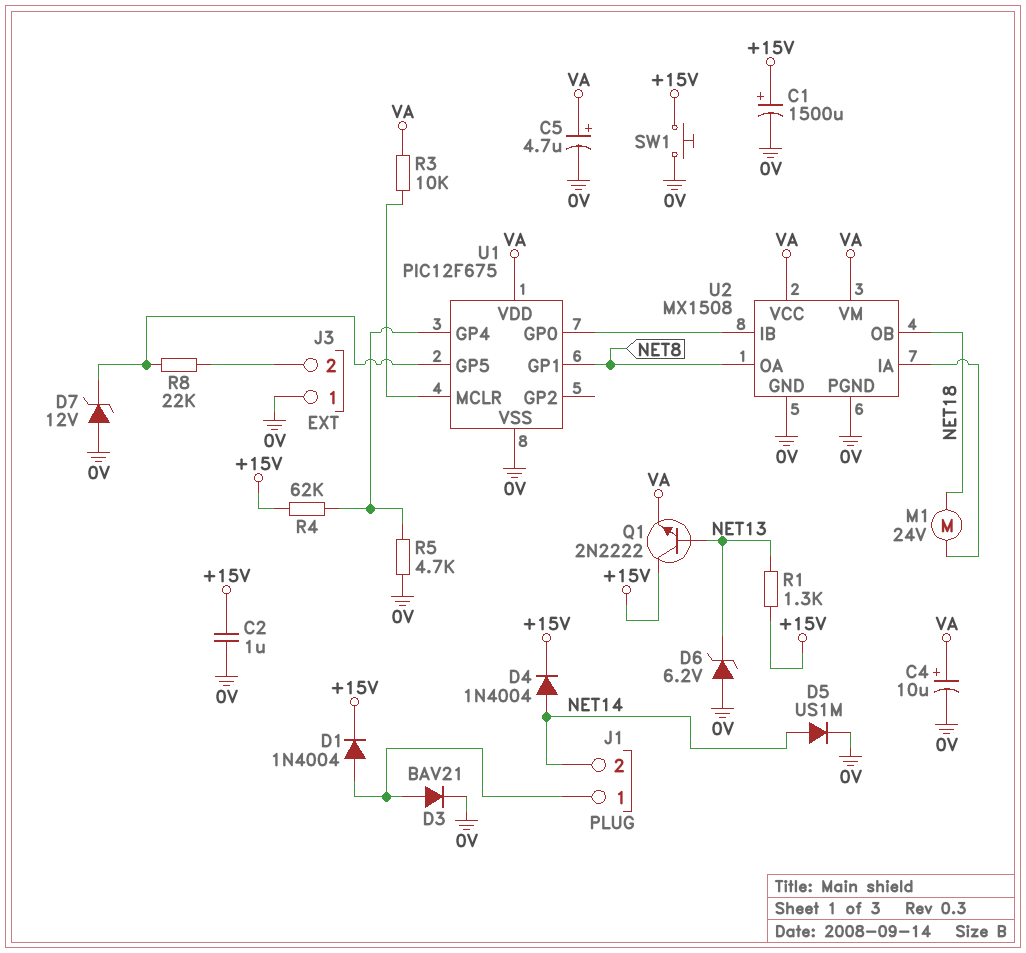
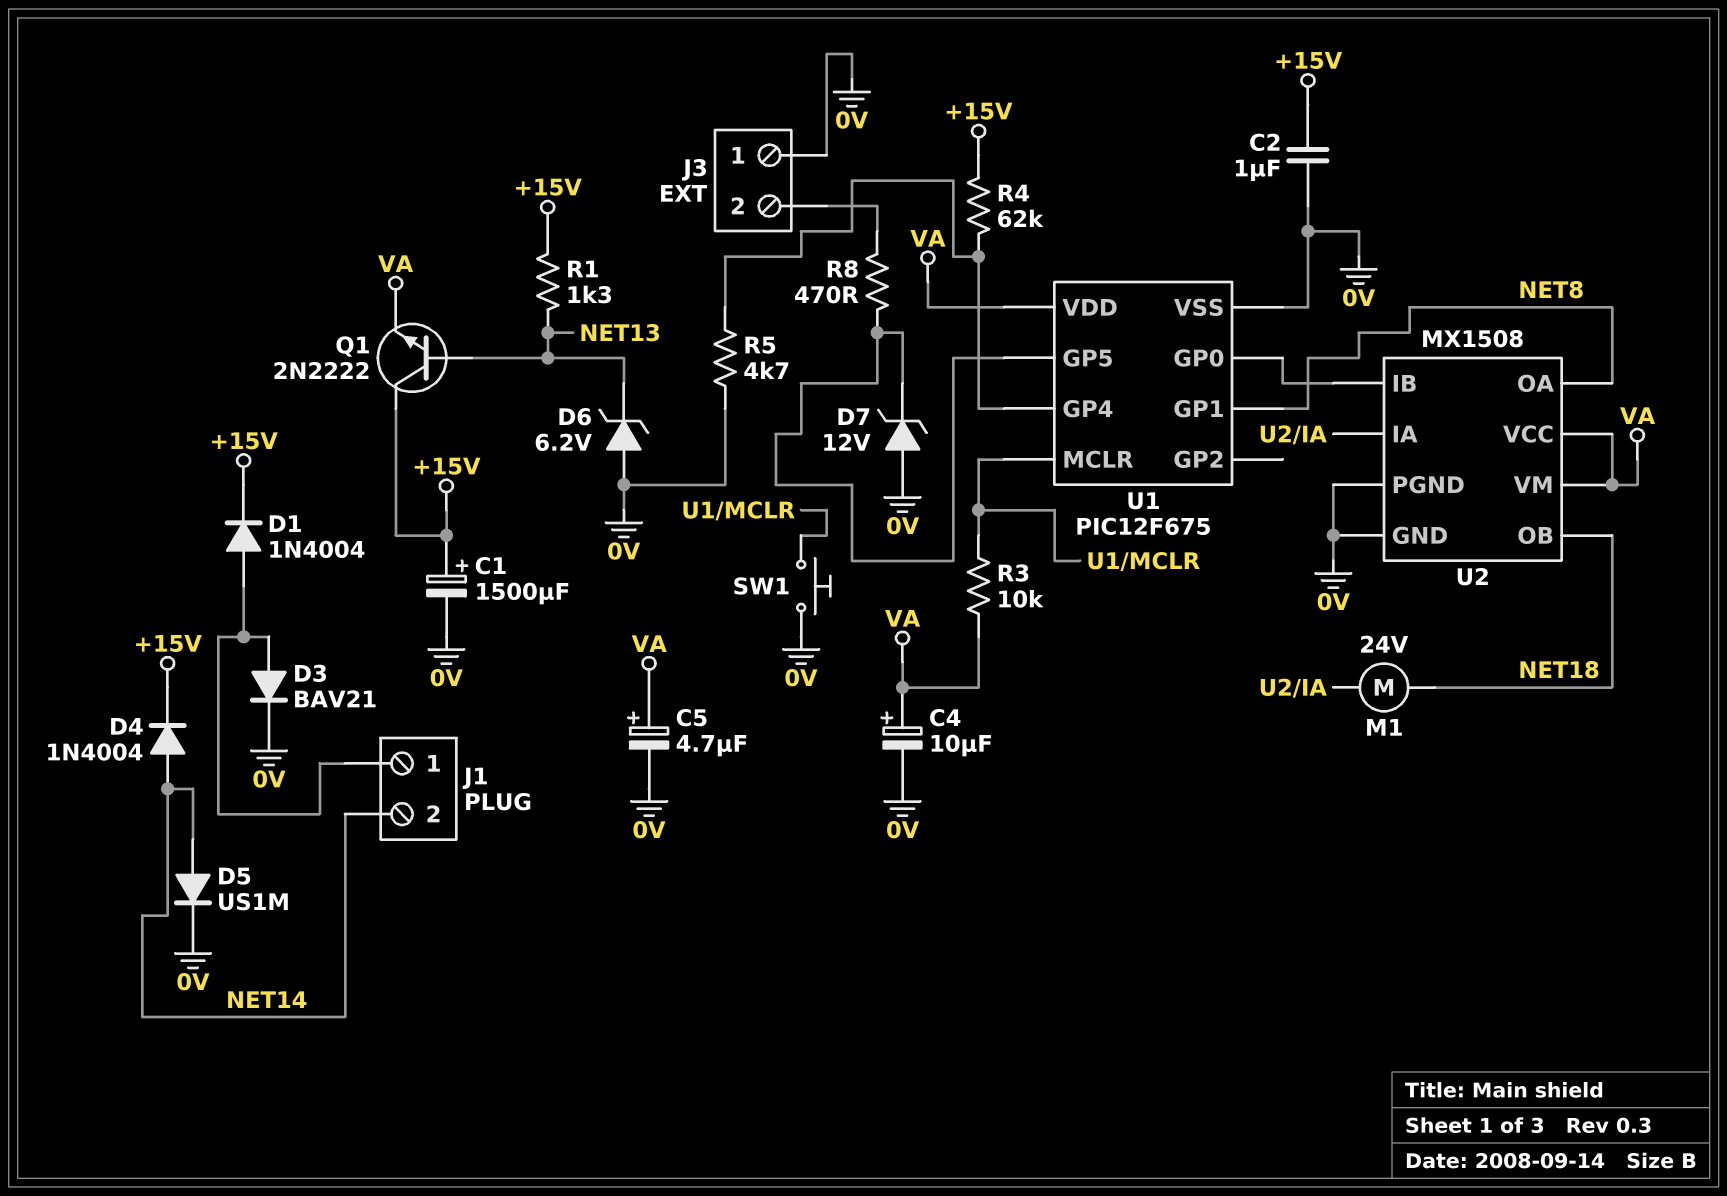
R8: 22k (J3/2, U1/GP5) -> 470 (J3/2, U1/GP5)
SW1: button (+15V, 0V) -> button (0V, U1/MCLR)

